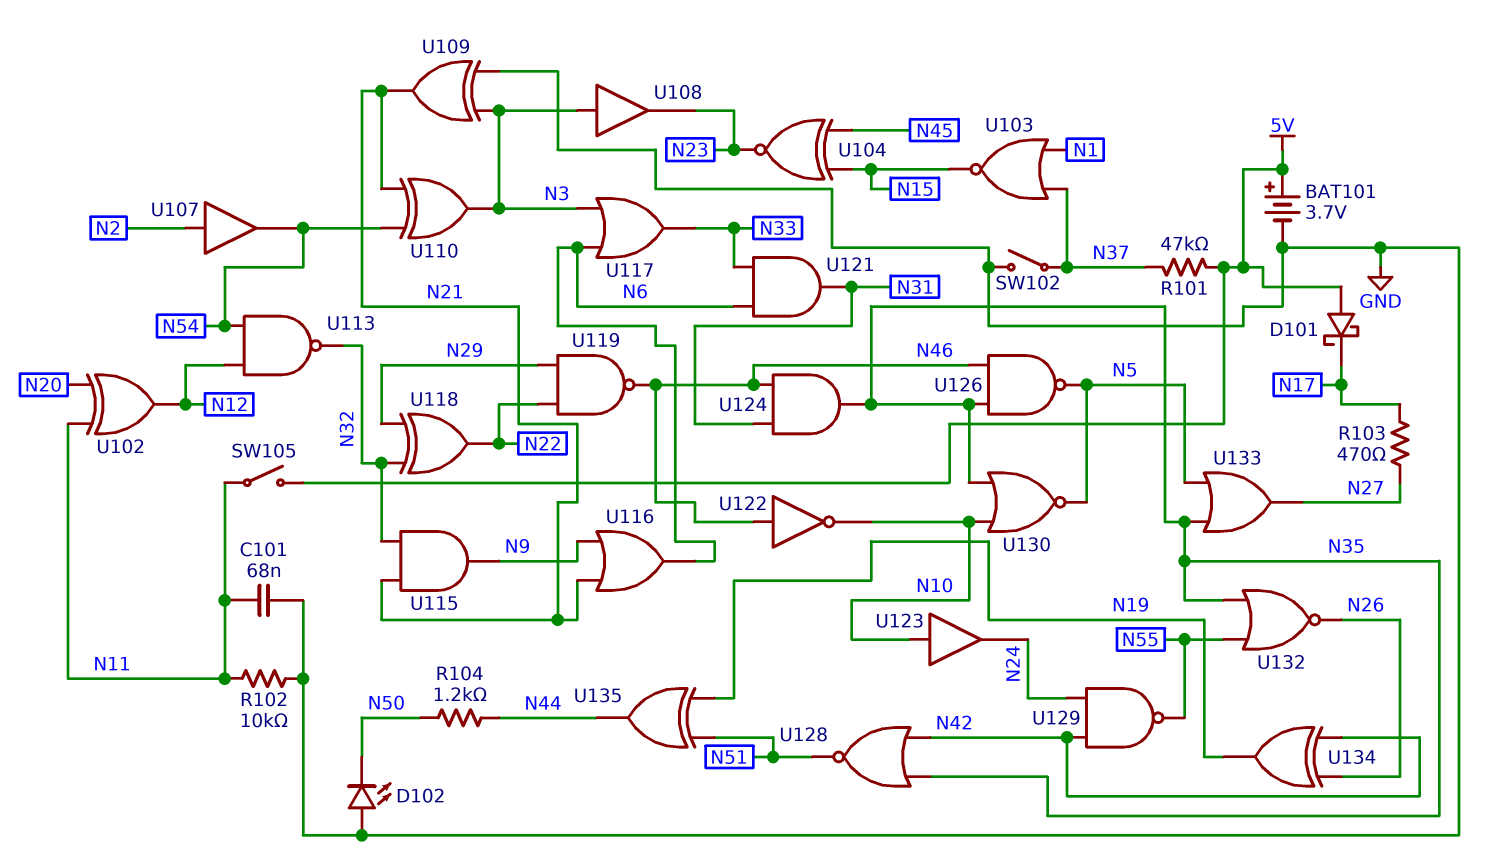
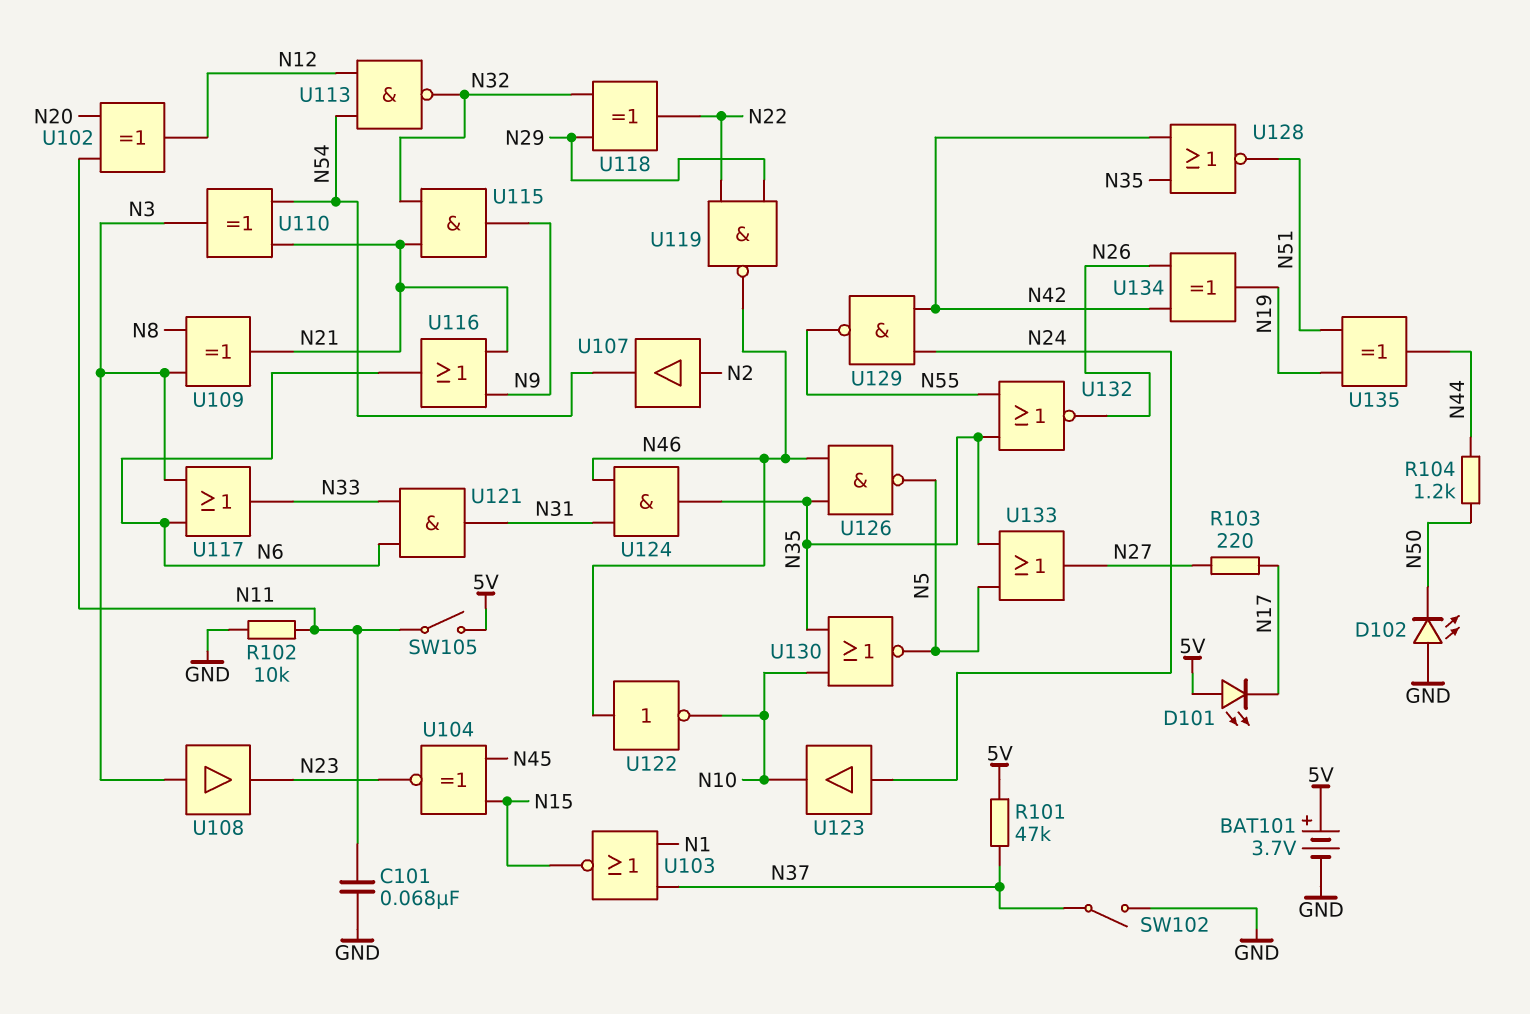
D101: schottky (A 5V, K N17) -> LED (A 5V, K N17)
R103: 470 (N17, N27) -> 220 (N17, N27)
U109: XOR (in GND, in N3, out N21) -> XOR (in N3, in N8, out N21)
U123: buffer (in N10, out N24) -> buffer (in N24, out N10)

